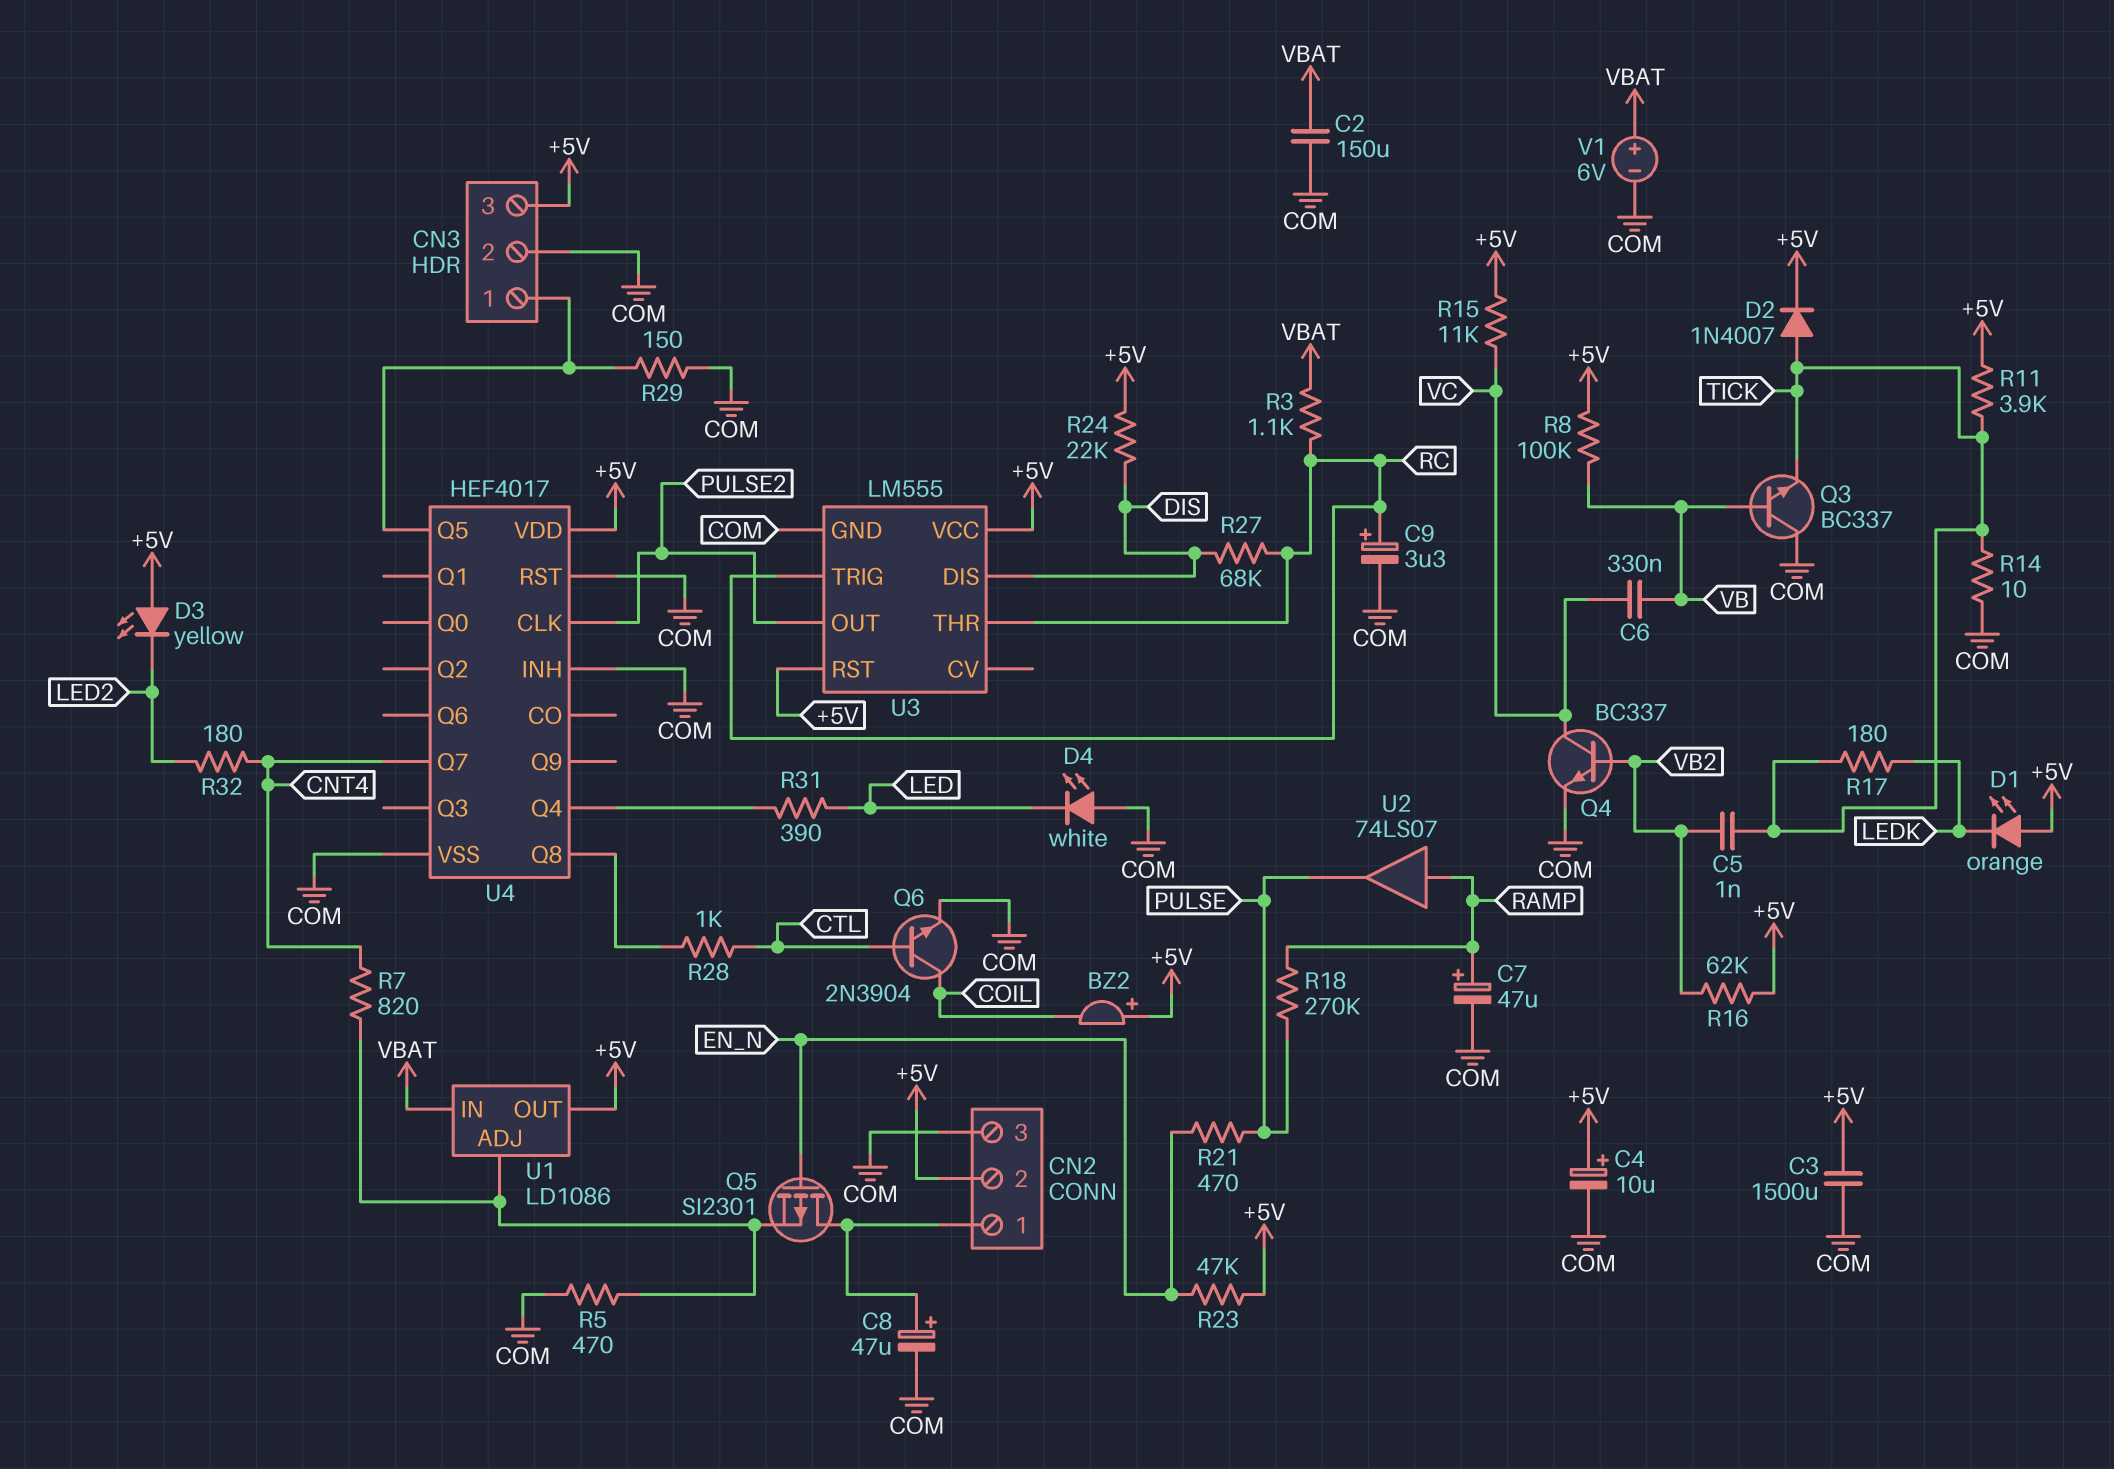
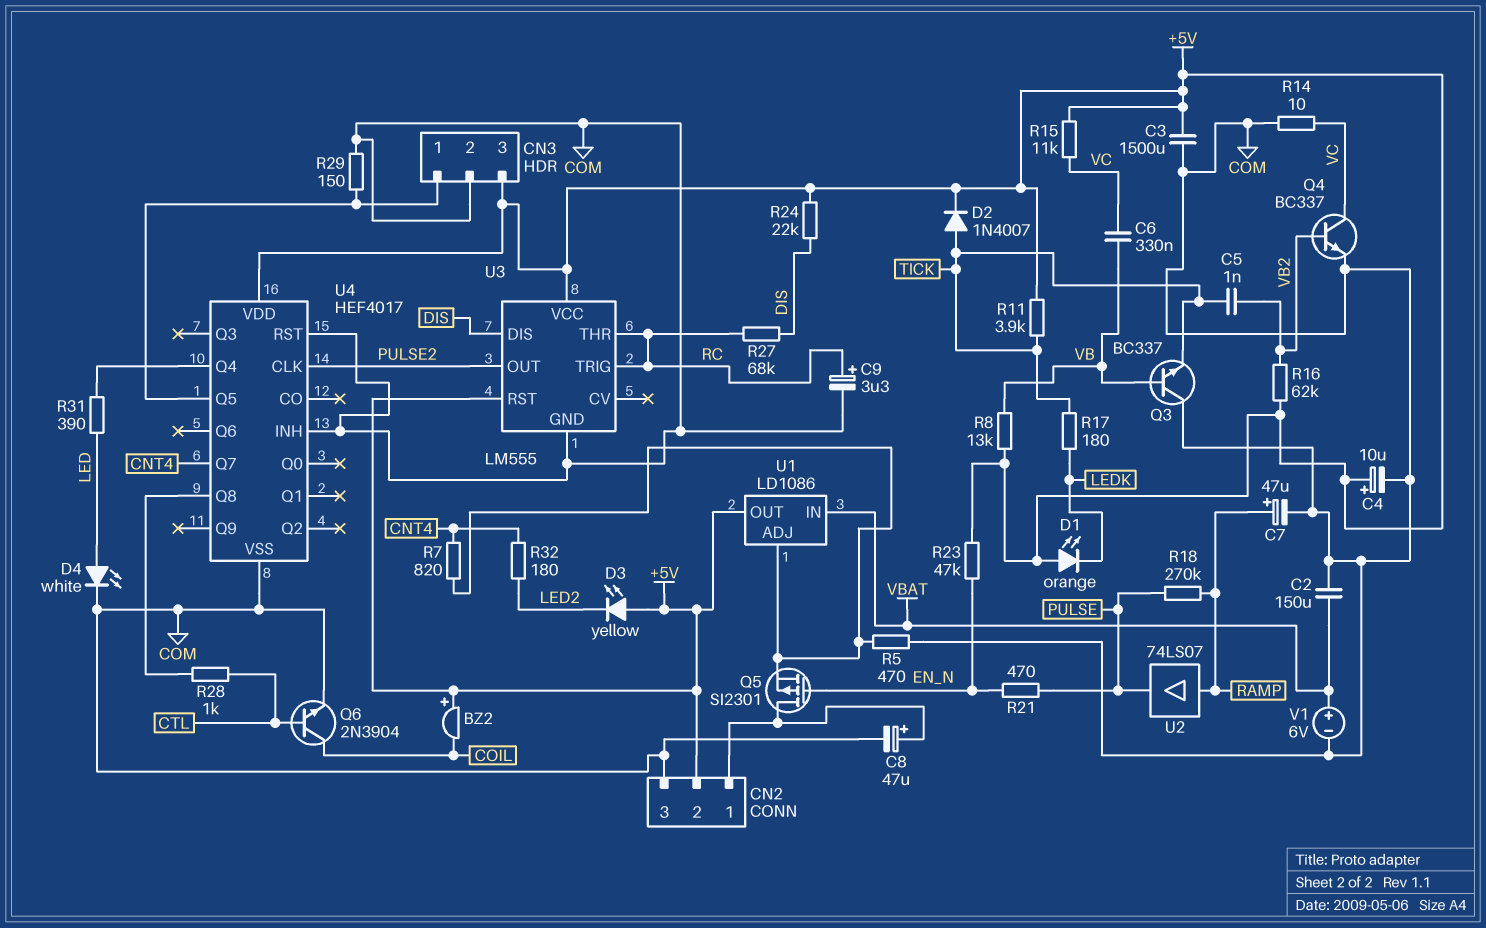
D4: LED white (A COM, K LED) -> LED white (A LED, K COM)
R3: 1.1k (RC, VBAT) -> none
R8: 100k (+5V, VB) -> 13k (+5V, VB)
R14: 10 (COM, TICK) -> 10 (COM, VC)

